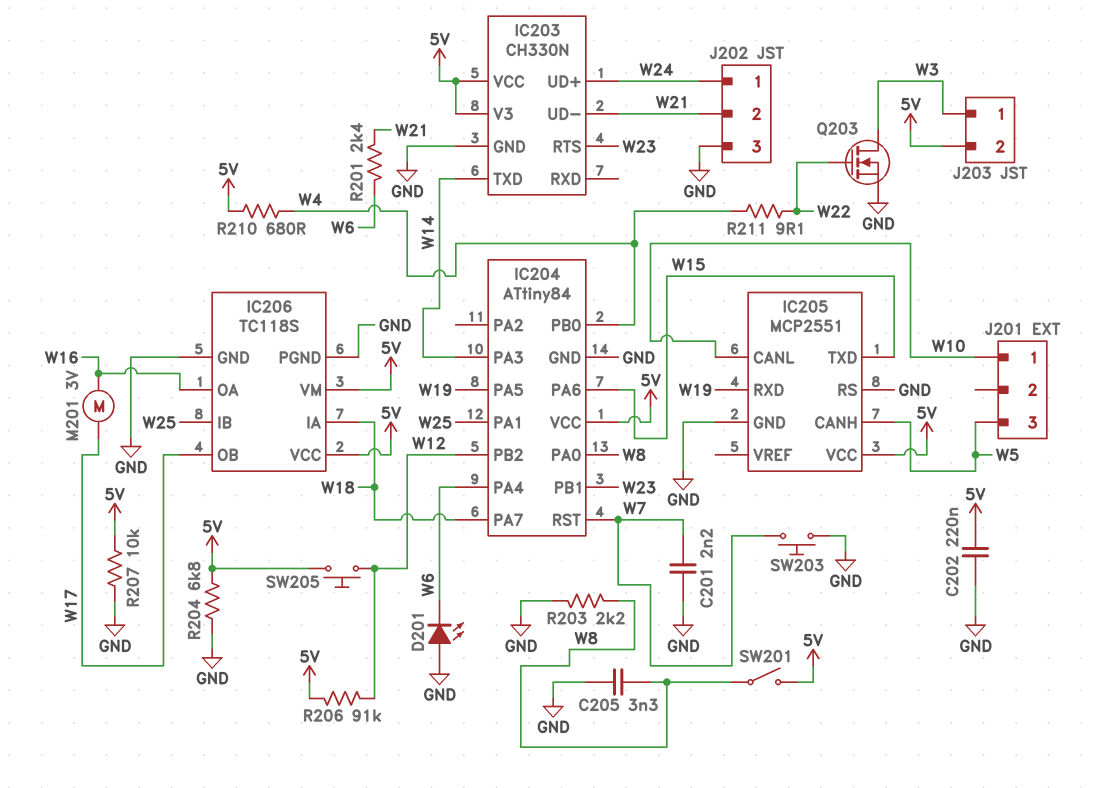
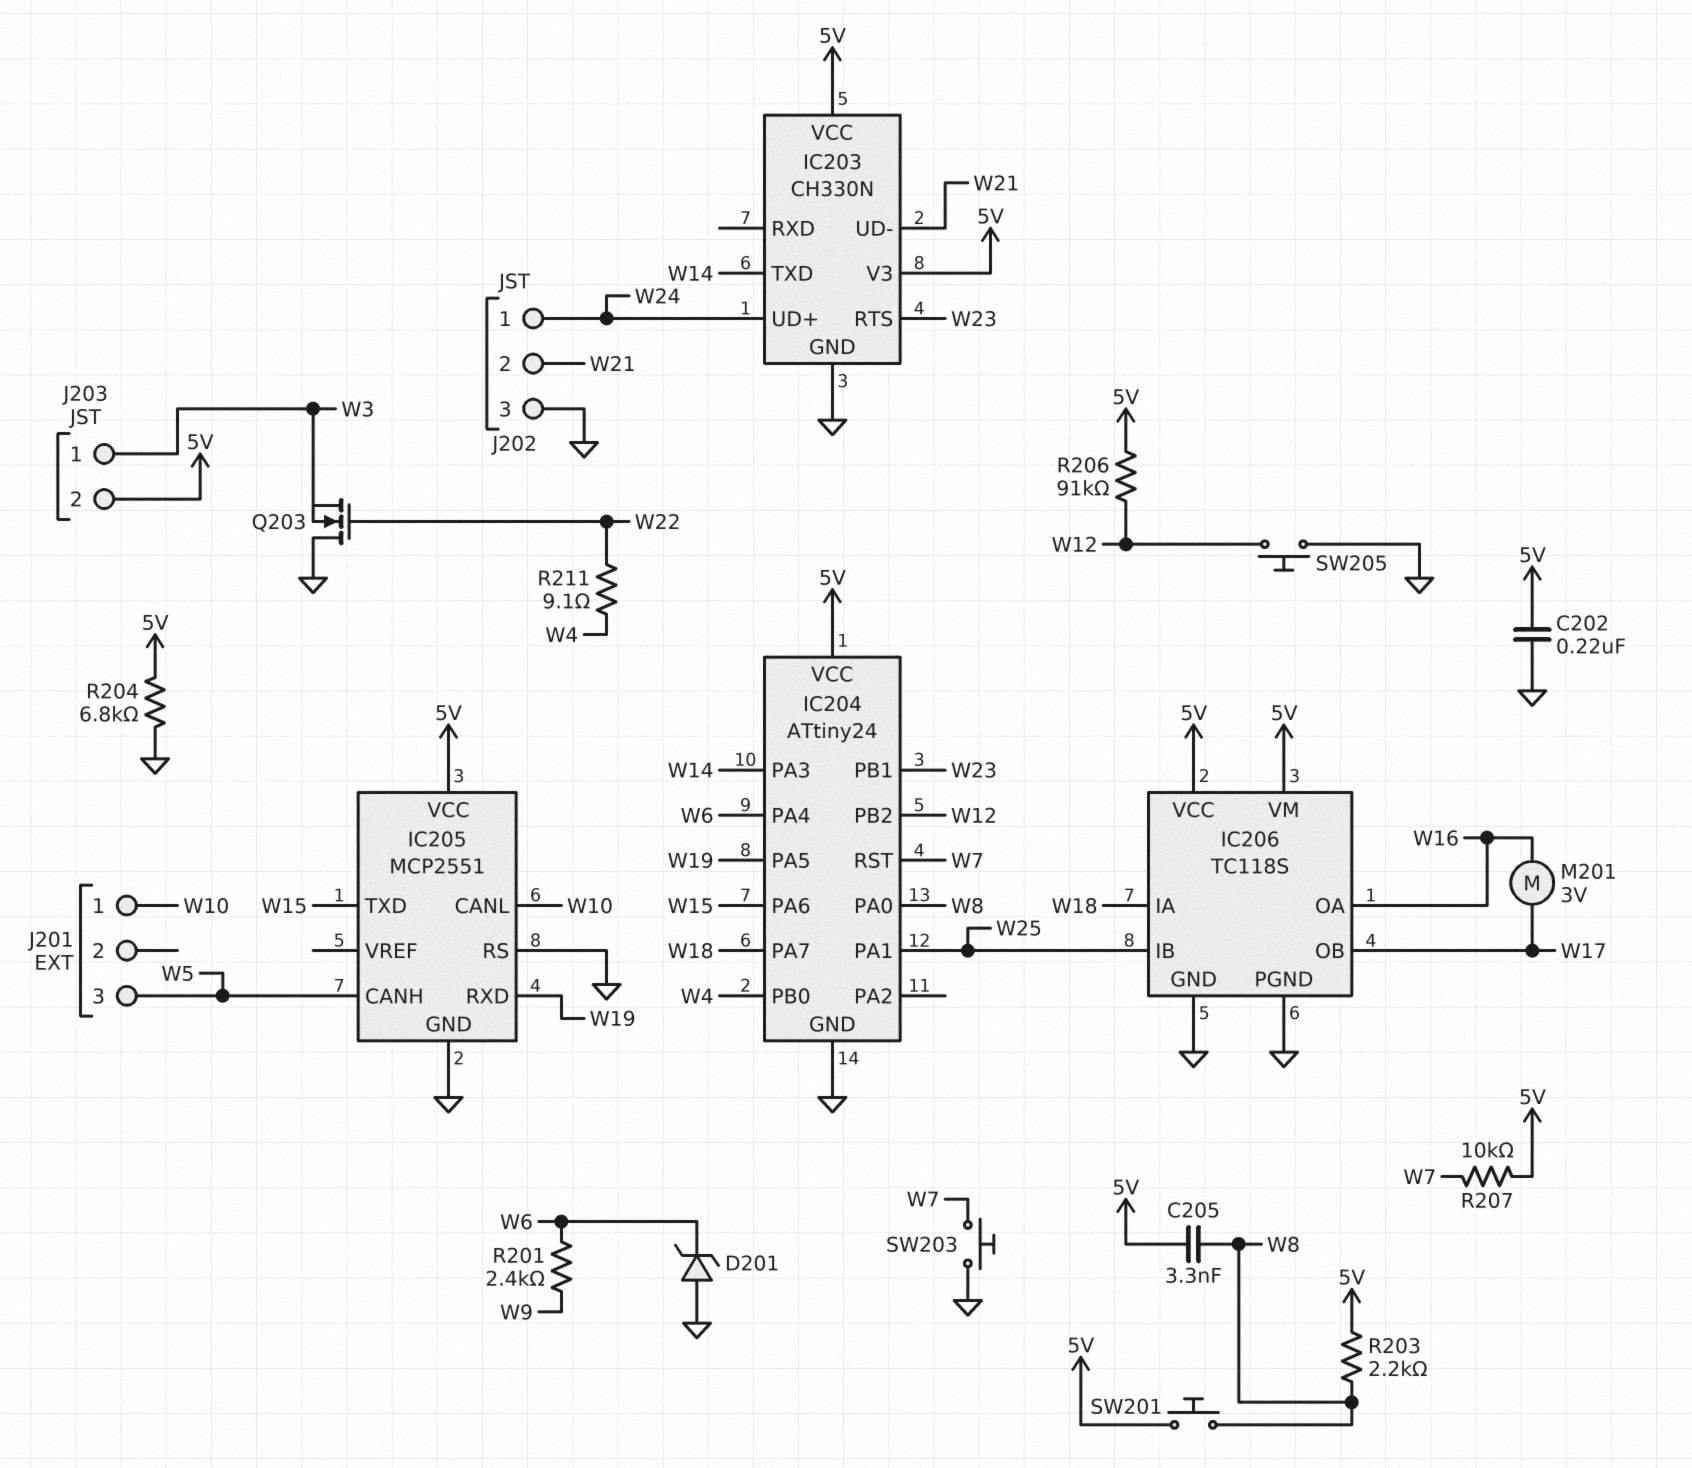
C201: 2.2nF (GND, W7) -> none
C205: 3.3nF (GND, W8) -> 3.3nF (5V, W8)
D201: LED (A GND, K W6) -> zener (A GND, K W6)
IC204: ATtiny84 -> ATtiny24
Q203: NMOS (G W22, D W3, S GND) -> NMOS (G W22, D GND, S W3)
R201: 2.4k (W6, W21) -> 2.4k (W6, W9)
R203: 2.2k (GND, W8) -> 2.2k (5V, W8)
R207: 10k (5V, GND) -> 10k (5V, W7)
R210: 680 (5V, W4) -> none
SW201: switch (5V, W8) -> button (5V, W8)
SW205: button (5V, W12) -> button (GND, W12)

